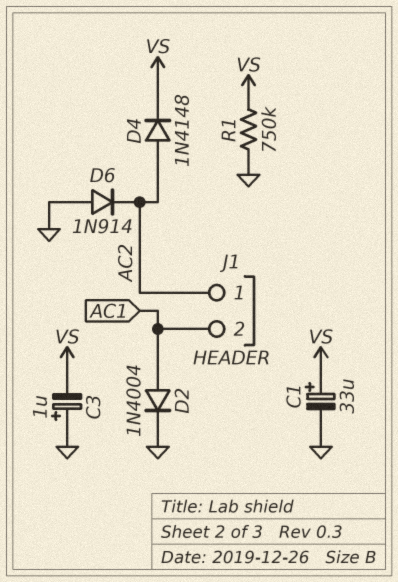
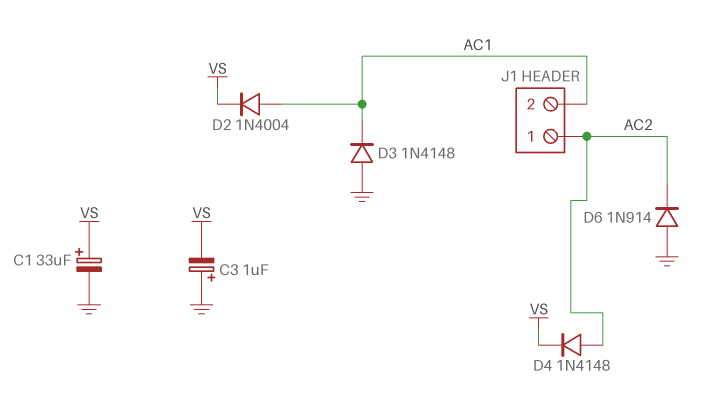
D2: diode 1N4004 (A AC1, K GND) -> diode 1N4004 (A AC1, K VS)
D3: none -> diode 1N4148 (A GND, K AC1)
R1: 750k (GND, VS) -> none

